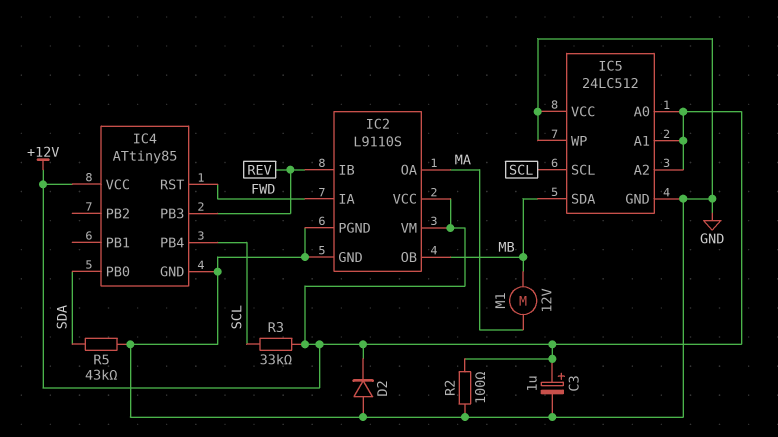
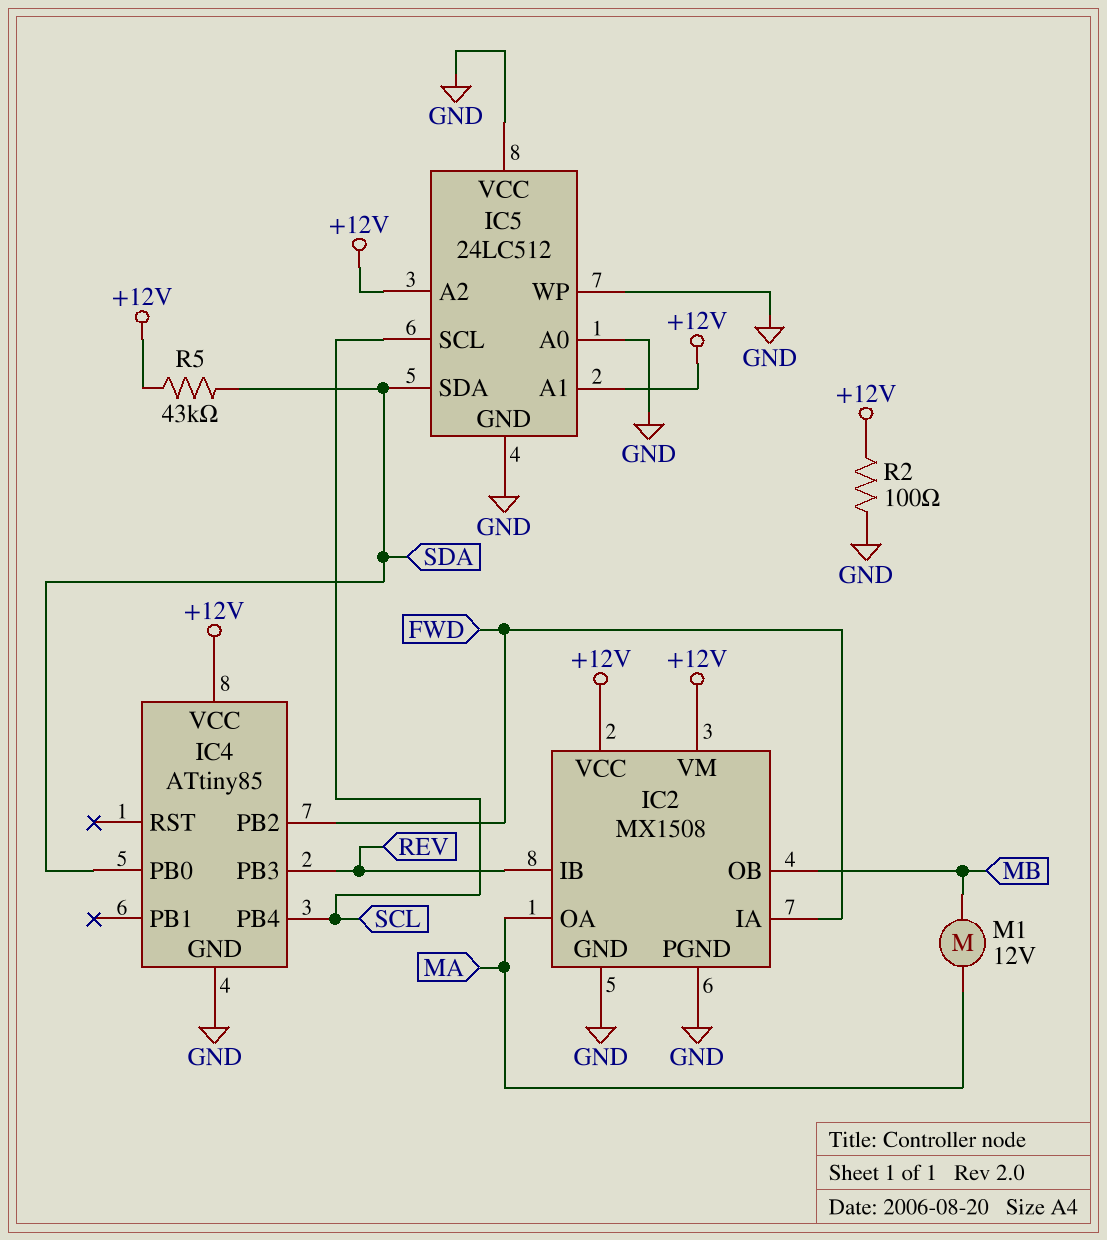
C3: 1uF (plus +12V, minus GND) -> none
D2: diode (A GND, K +12V) -> none
IC2: L9110S -> MX1508
IC4 pin PB2: none -> FWD
IC4 pin RST: FWD -> none
IC5 pin A0: +12V -> GND
IC5 pin SDA: MB -> SDA
R3: 33k (+12V, SCL) -> none
R5: 43k (GND, SDA) -> 43k (+12V, SDA)

